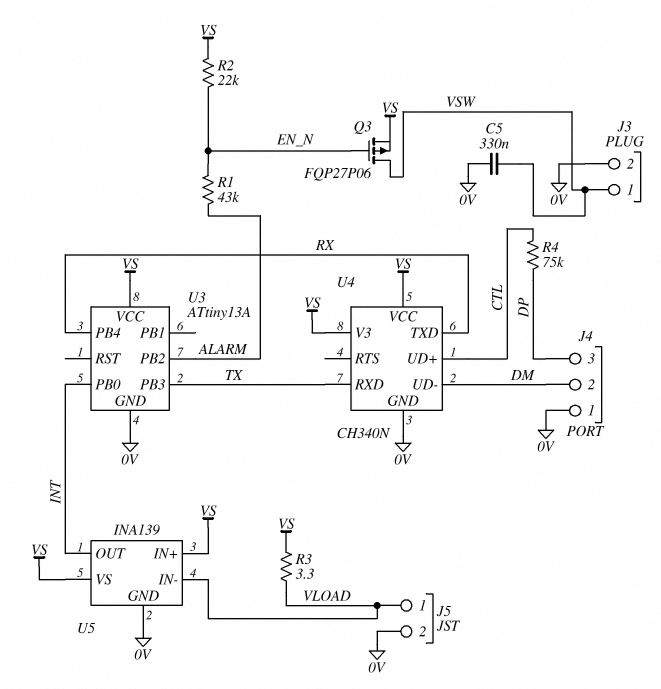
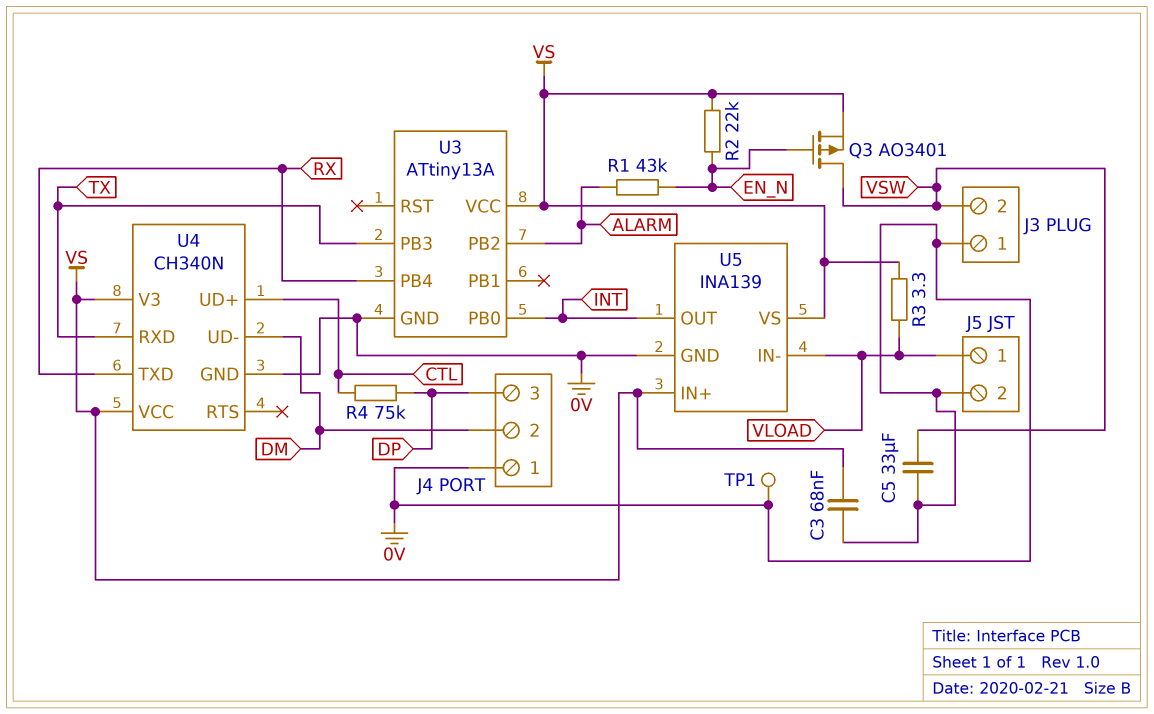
C3: none -> 68nF (0V, VS)
C5: 330nF (0V, VSW) -> 33uF (0V, VSW)
J3 pin 1: VSW -> 0V
J3 pin 2: 0V -> VSW
Q3: PMOS FQP27P06 (G EN_N, D VSW, S VS) -> PMOS AO3401 (G EN_N, D VSW, S VS)
TP1: none -> test point (0V)

